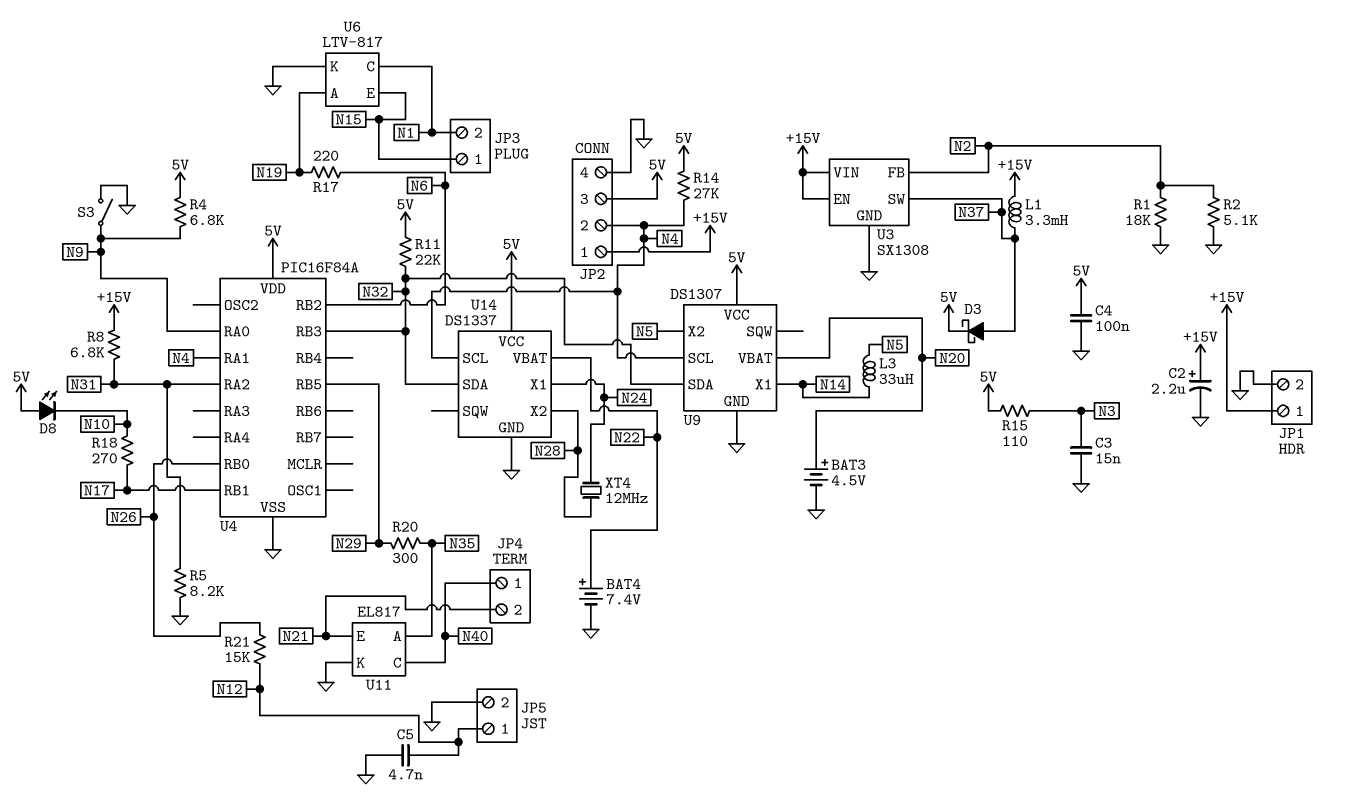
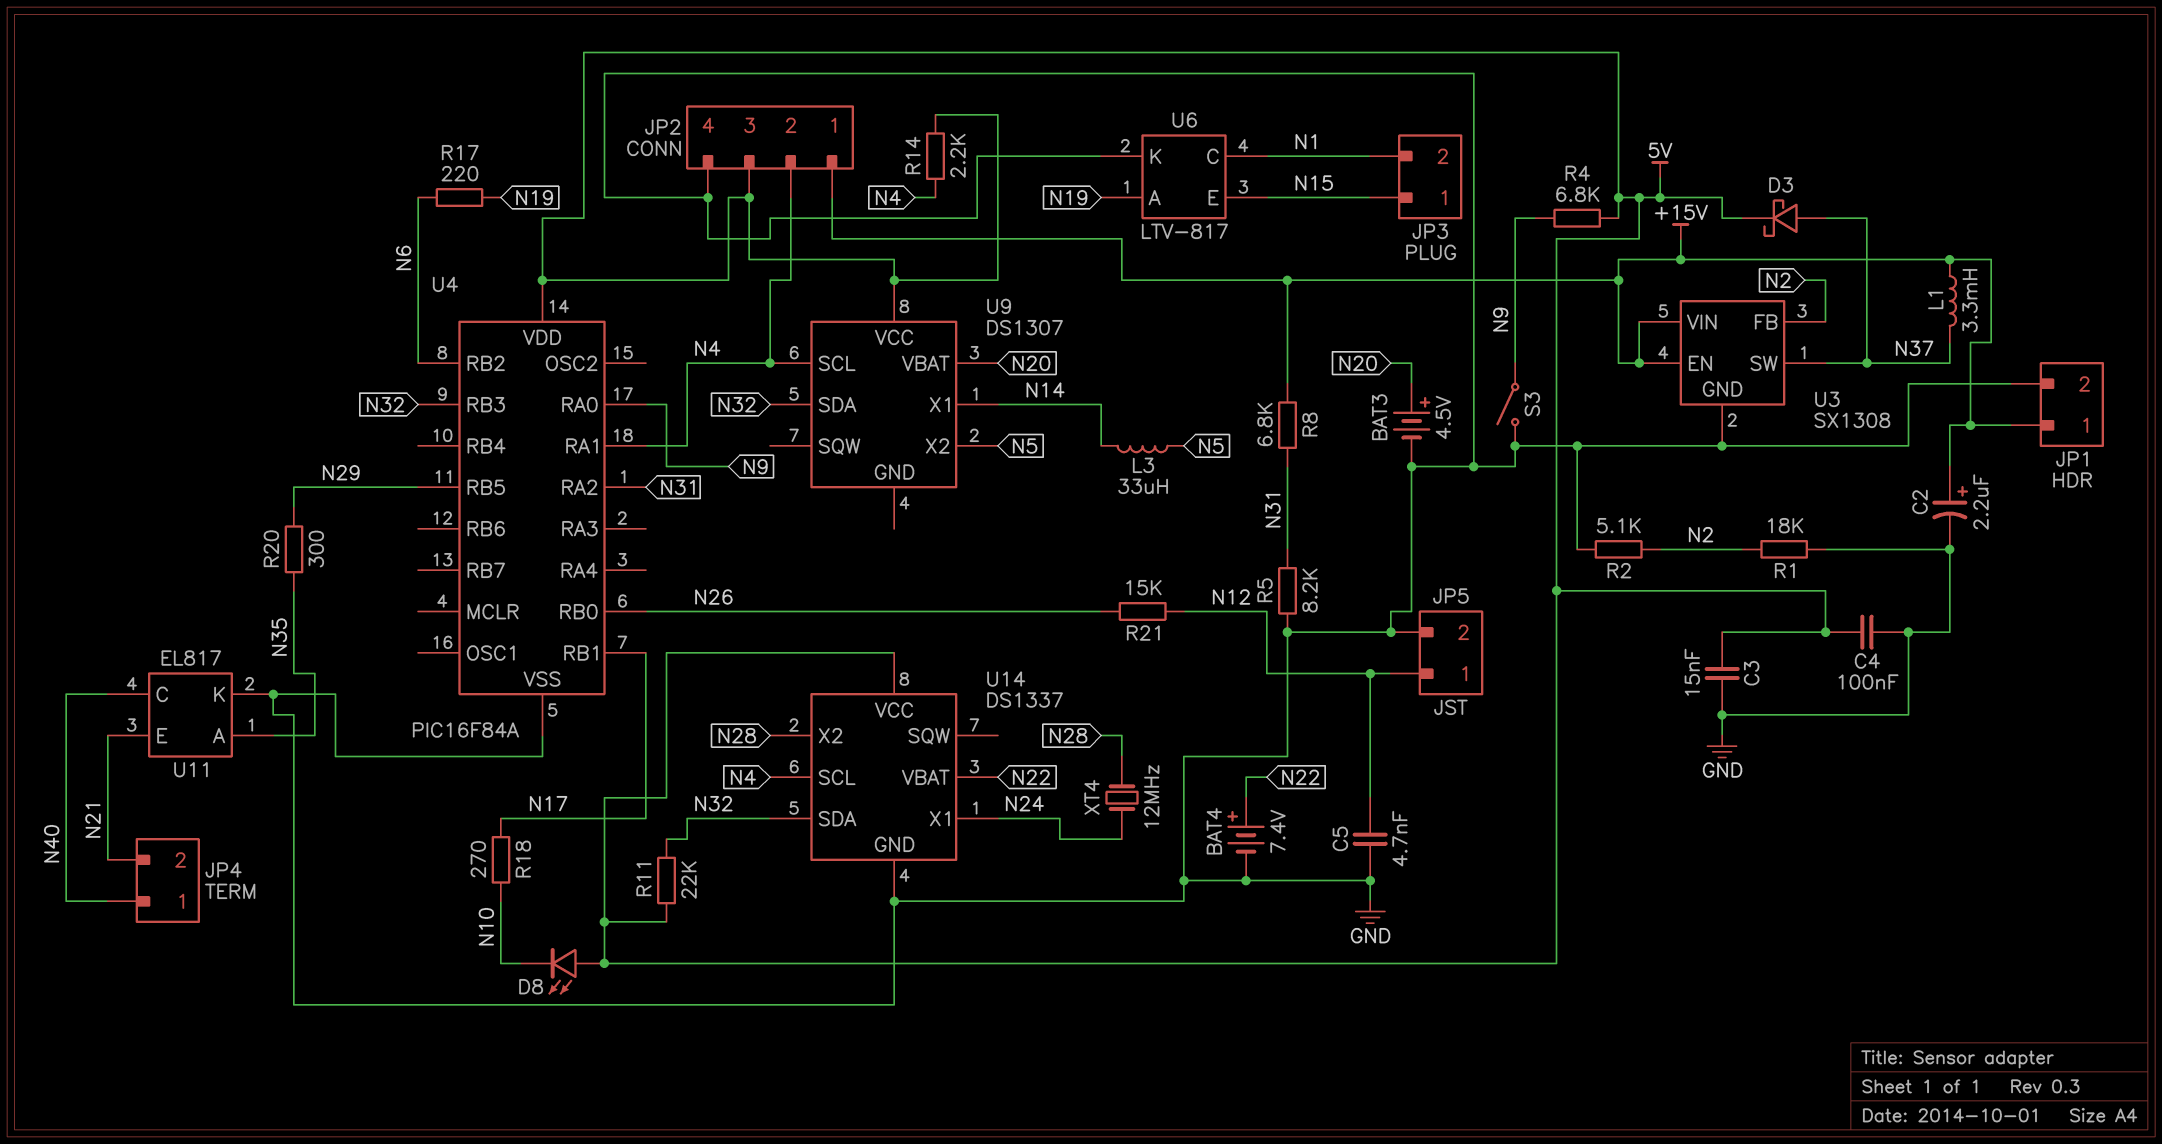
C3: 15nF (GND, N3) -> 15nF (5V, GND)
R14: 27k (5V, N4) -> 2.2k (5V, N4)
R15: 110 (5V, N3) -> none
U9 pin GND: GND -> none

